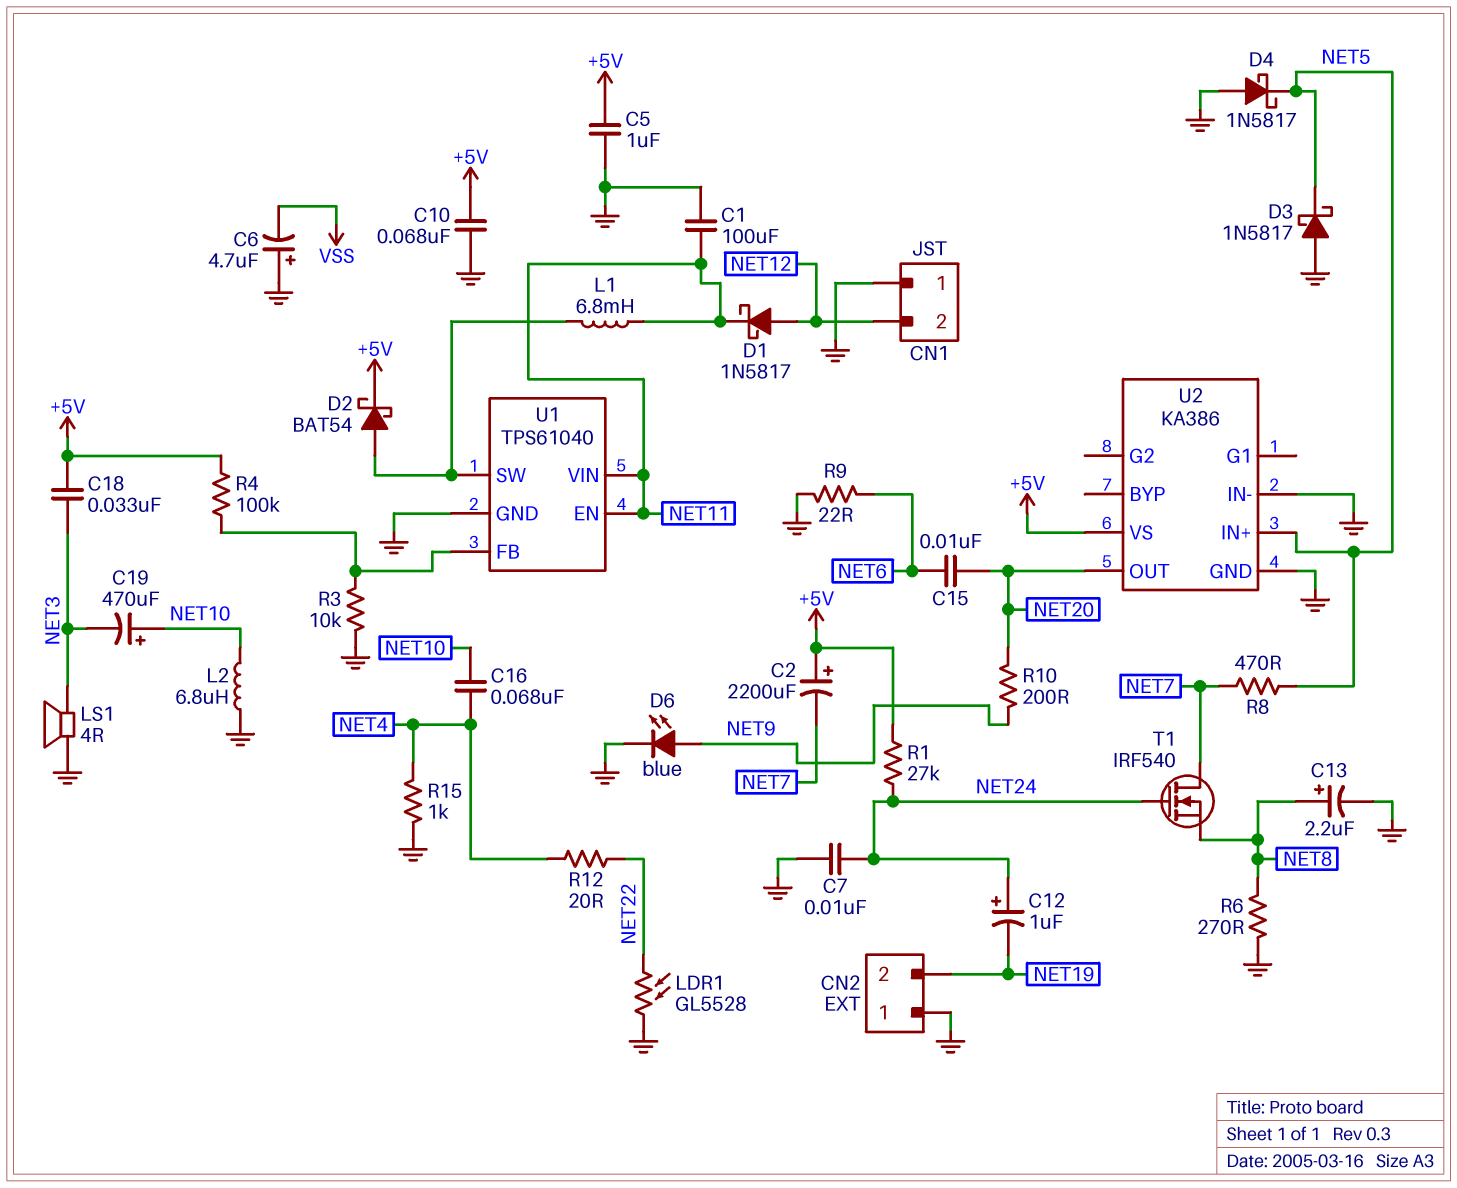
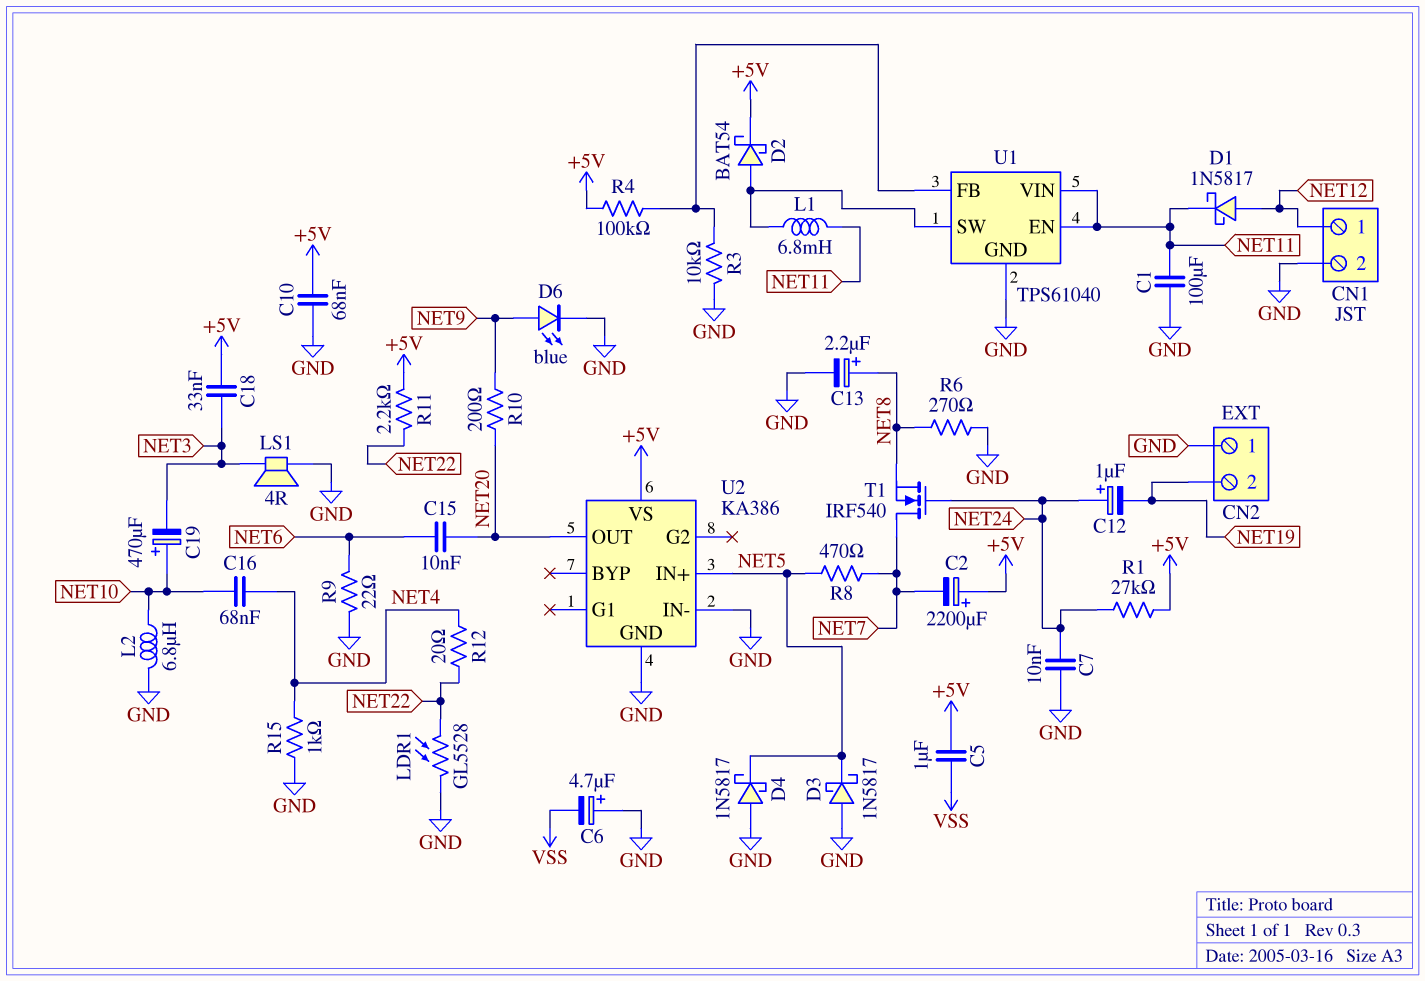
C5: 1uF (+5V, GND) -> 1uF (+5V, VSS)
CN1 pin 1: GND -> NET12
CN1 pin 2: NET12 -> GND
R11: none -> 2.2k (+5V, NET22)

